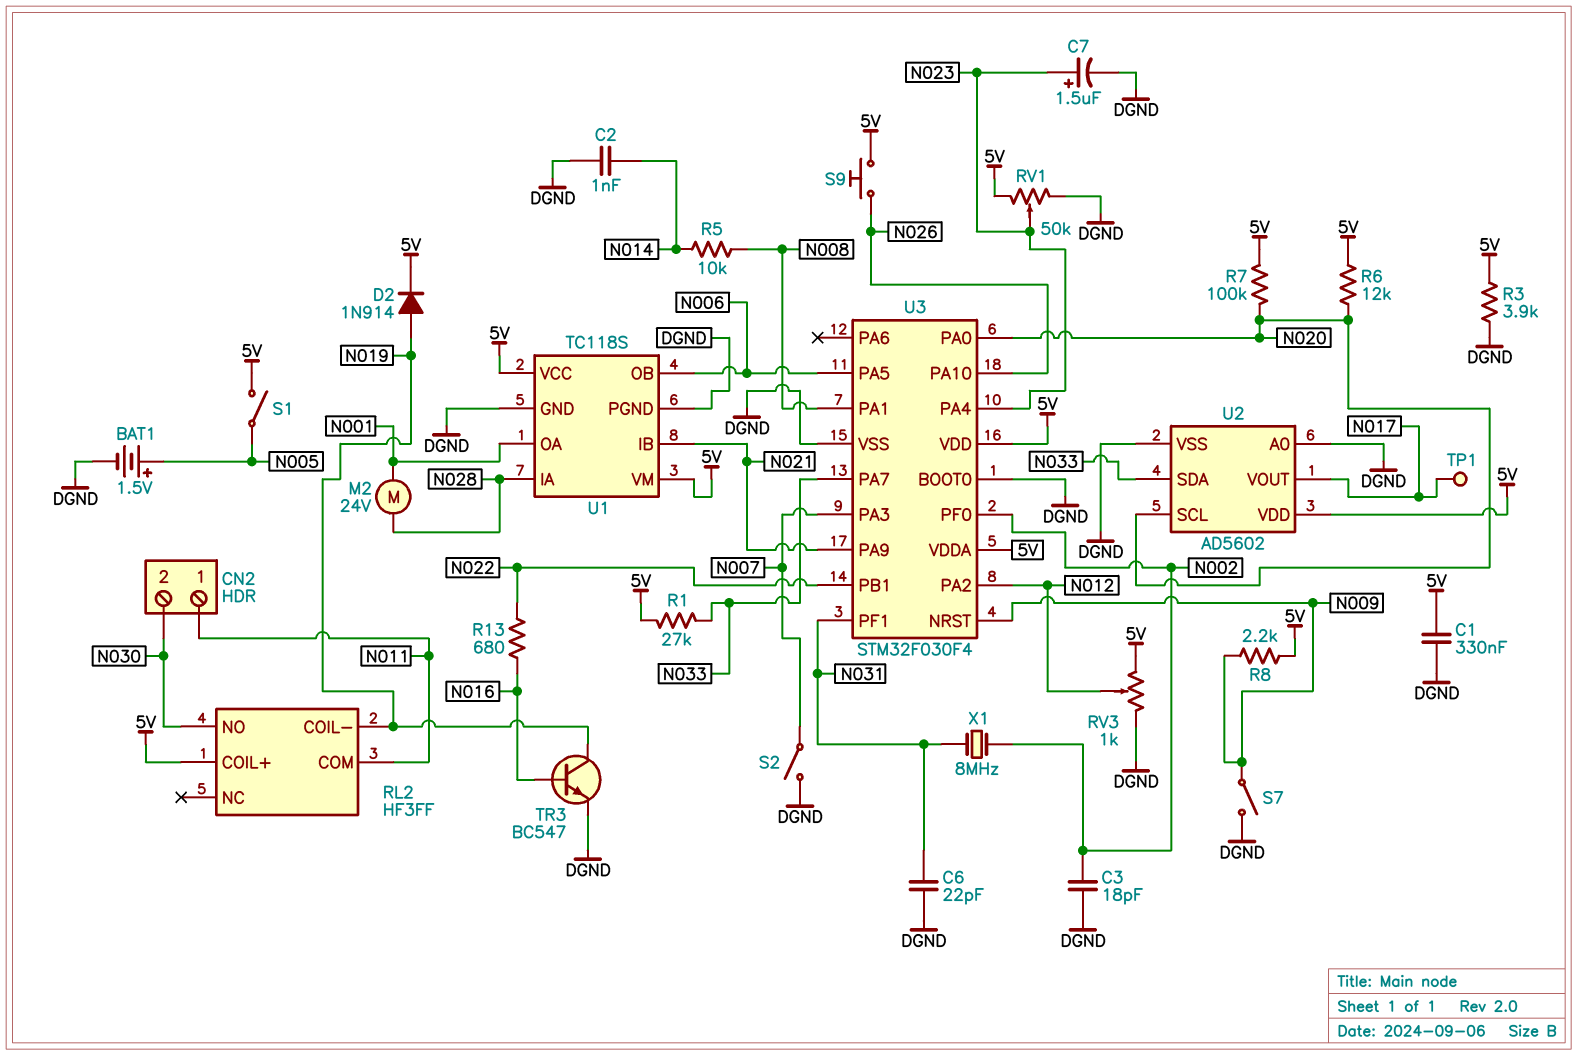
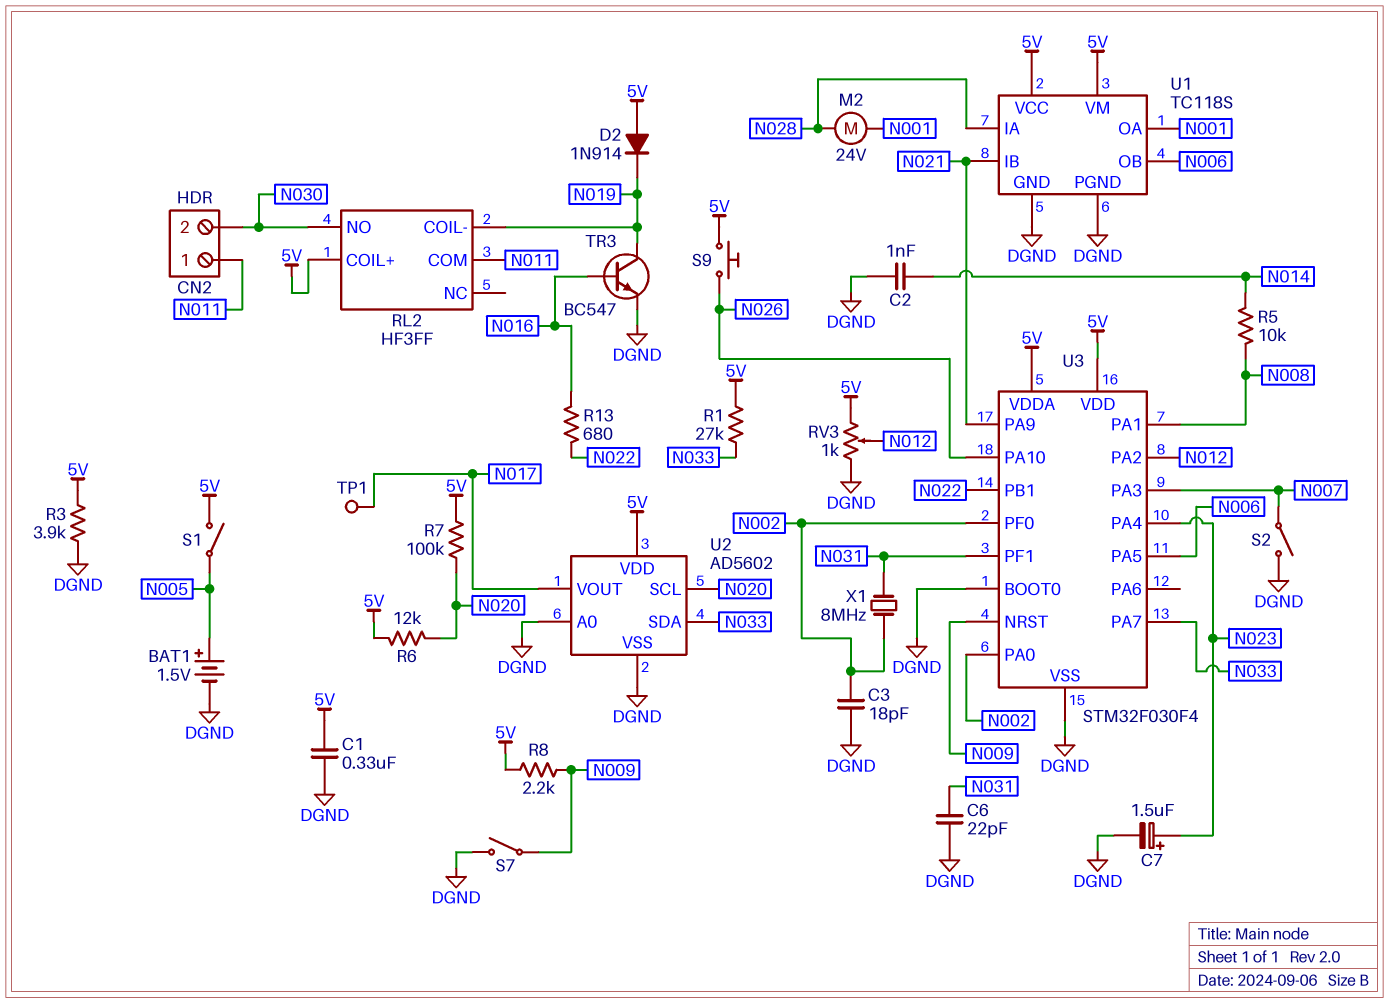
D2: diode 1N914 (A N019, K 5V) -> diode 1N914 (A 5V, K N019)
RV1: 50k (5V, DGND, wiper N023) -> none
U3 pin PA0: N020 -> N002

